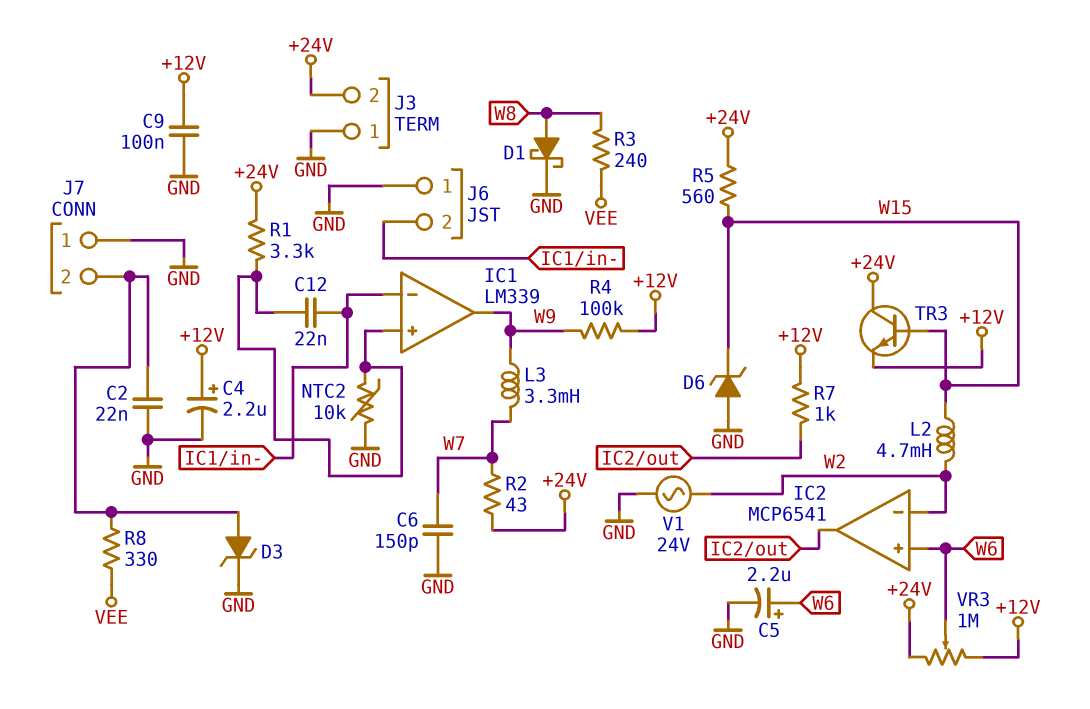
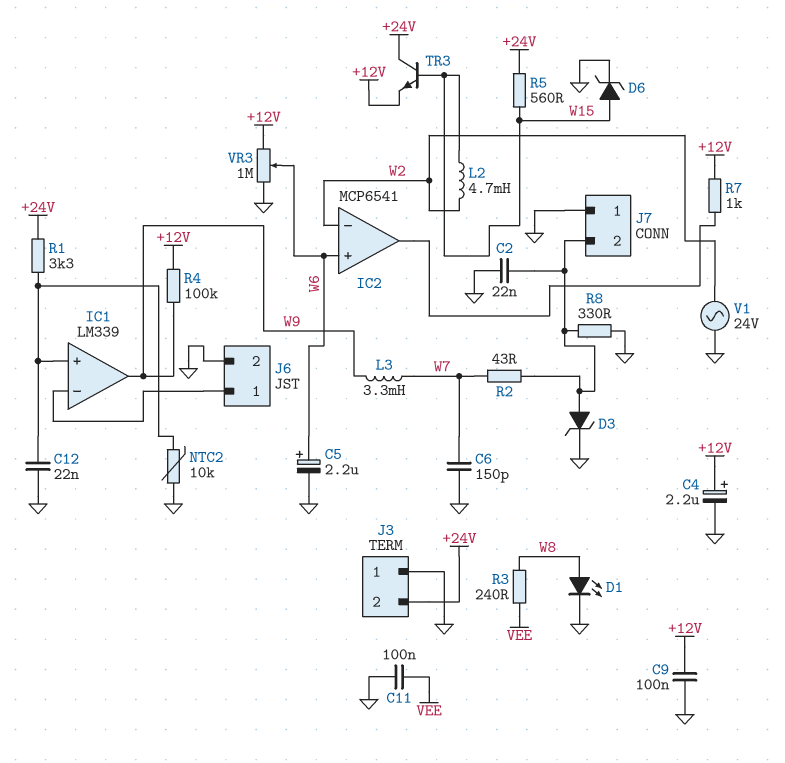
C11: none -> 100nF (GND, VEE)
C12: 22nF (IC1/in+, IC1/in-) -> 22nF (GND, IC1/in+)
D1: schottky (A W8, K GND) -> LED (A W8, K GND)
D6: zener (A GND, K W15) -> zener (A W15, K GND)
J6 pin 1: GND -> IC1/in-
J6 pin 2: IC1/in- -> GND
R2: 43 (+24V, W7) -> 43 (J7/2, W7)
R8: 330 (J7/2, VEE) -> 330 (GND, J7/2)
VR3: 1M (+12V, +24V, wiper W6) -> 1M (+12V, GND, wiper W6)

